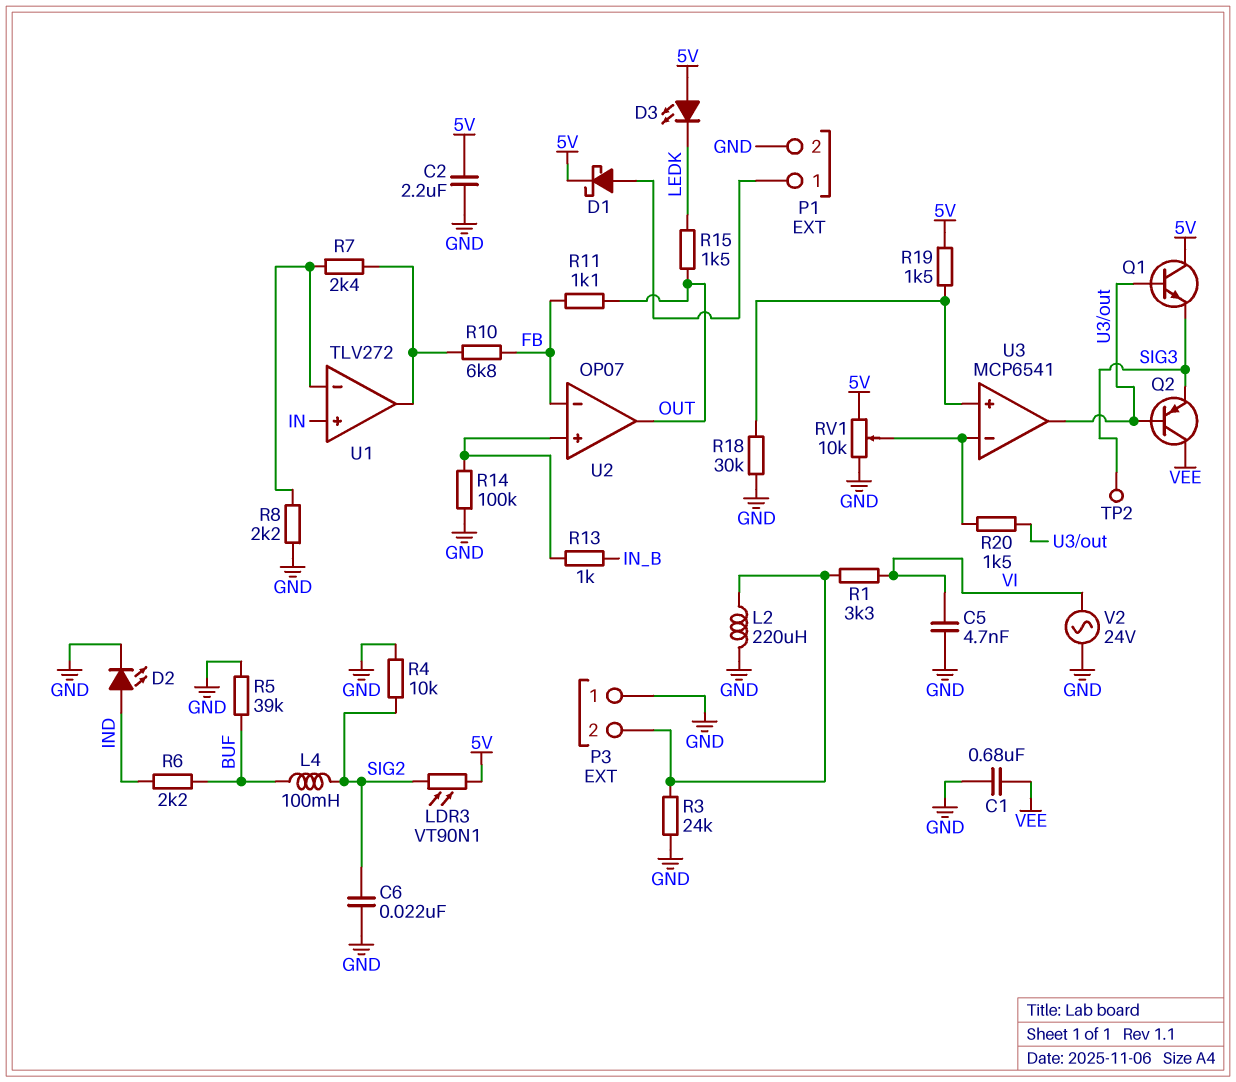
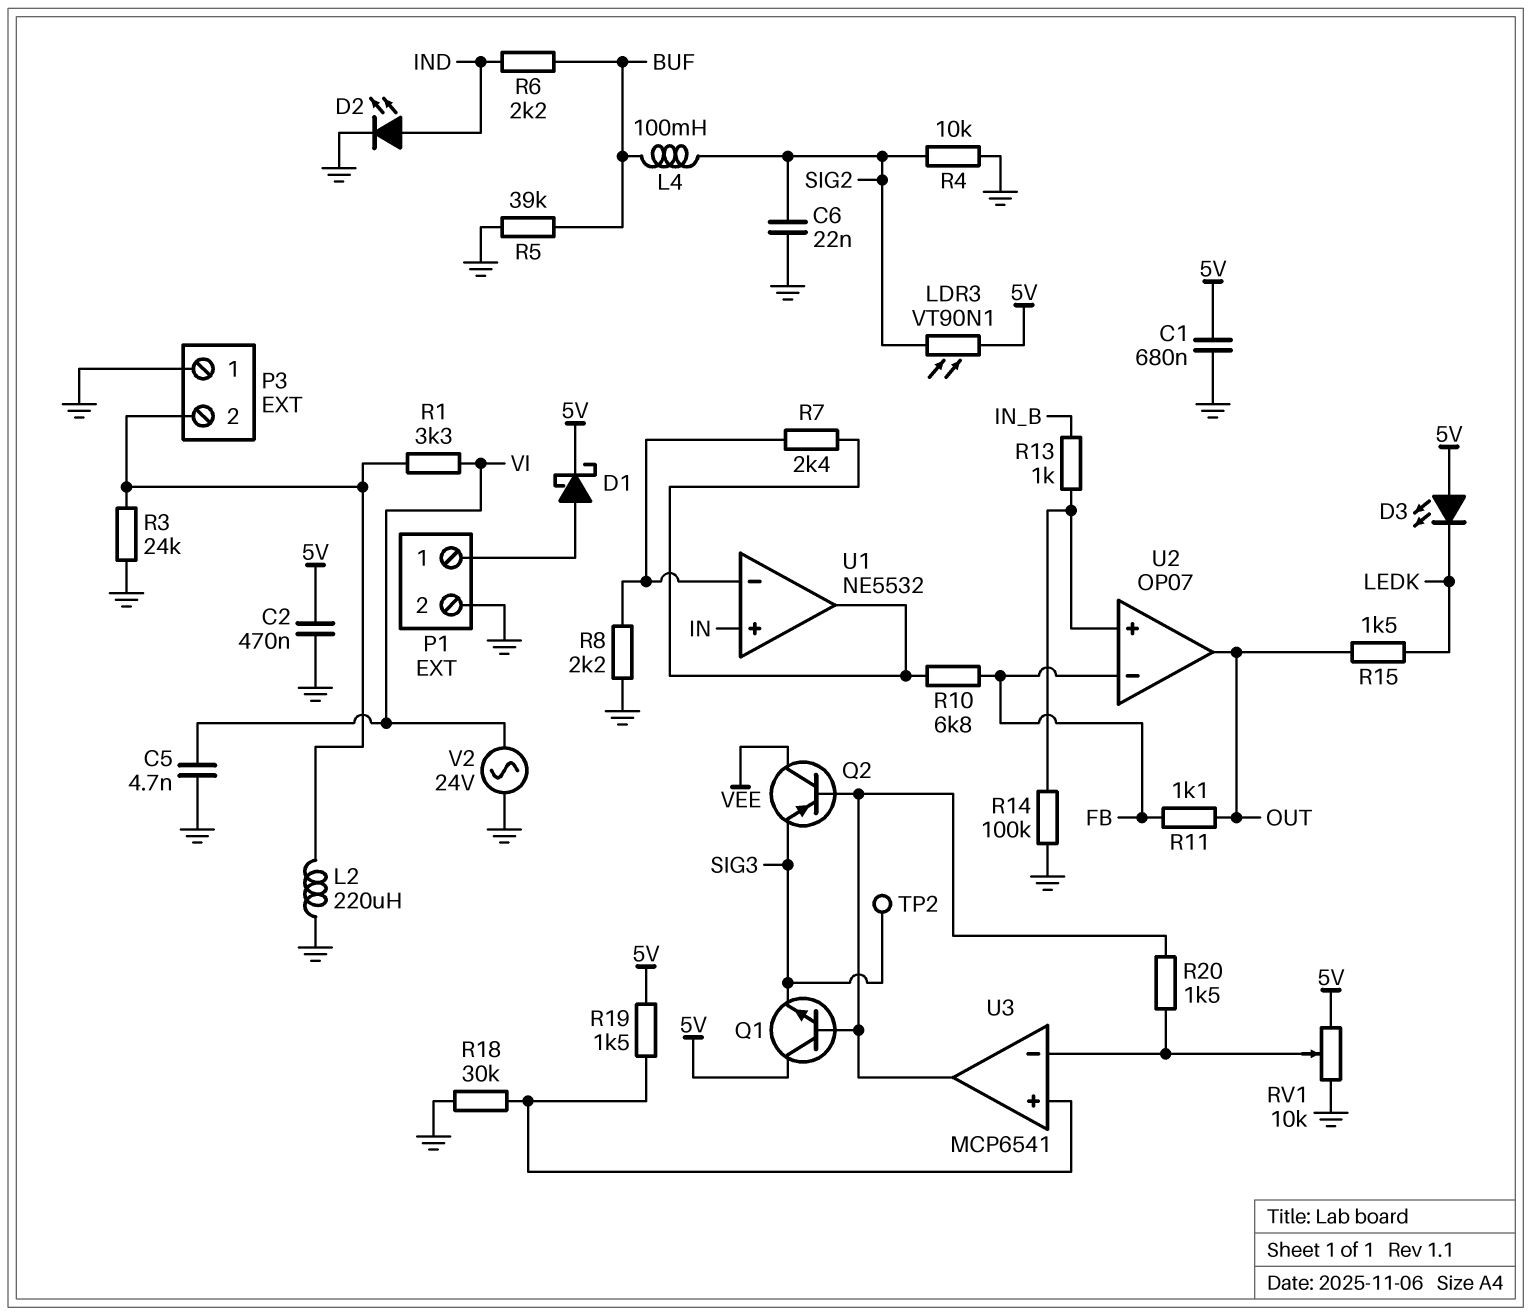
C1: 680nF (GND, VEE) -> 680nF (5V, GND)
C2: 2.2uF (5V, GND) -> 470nF (5V, GND)
U1: TLV272 -> NE5532

